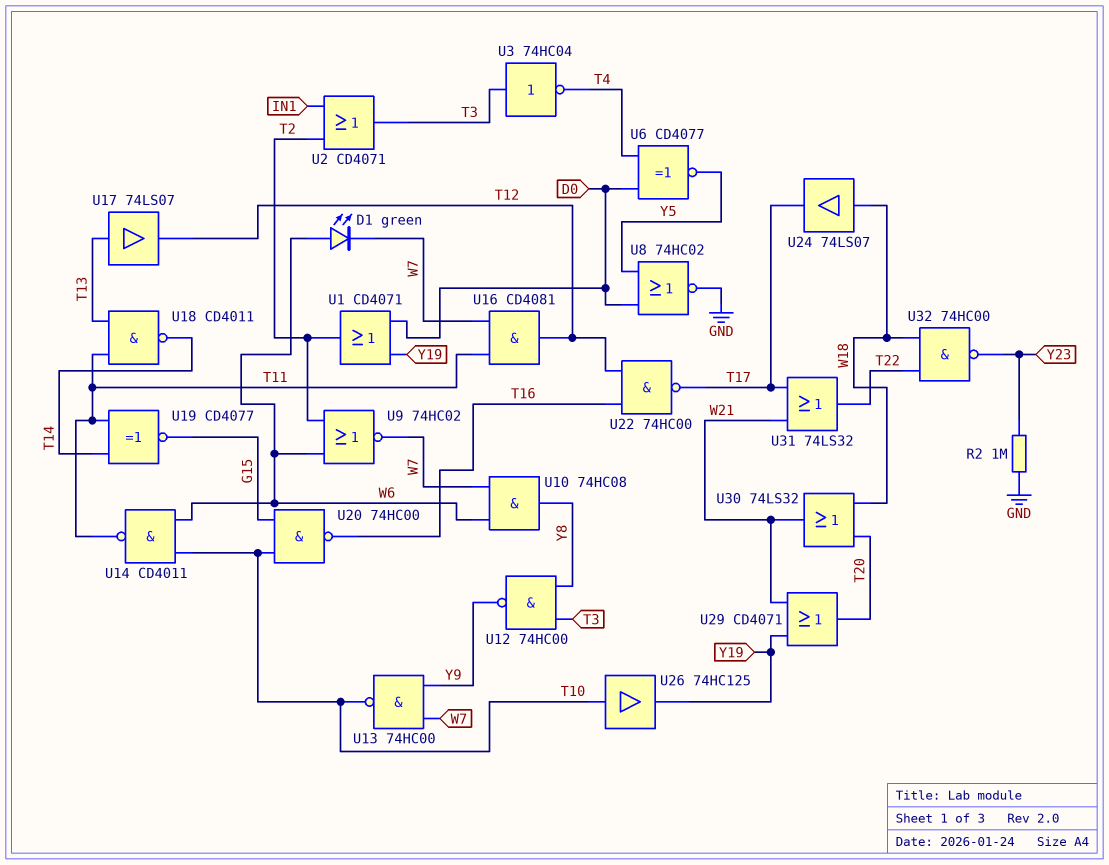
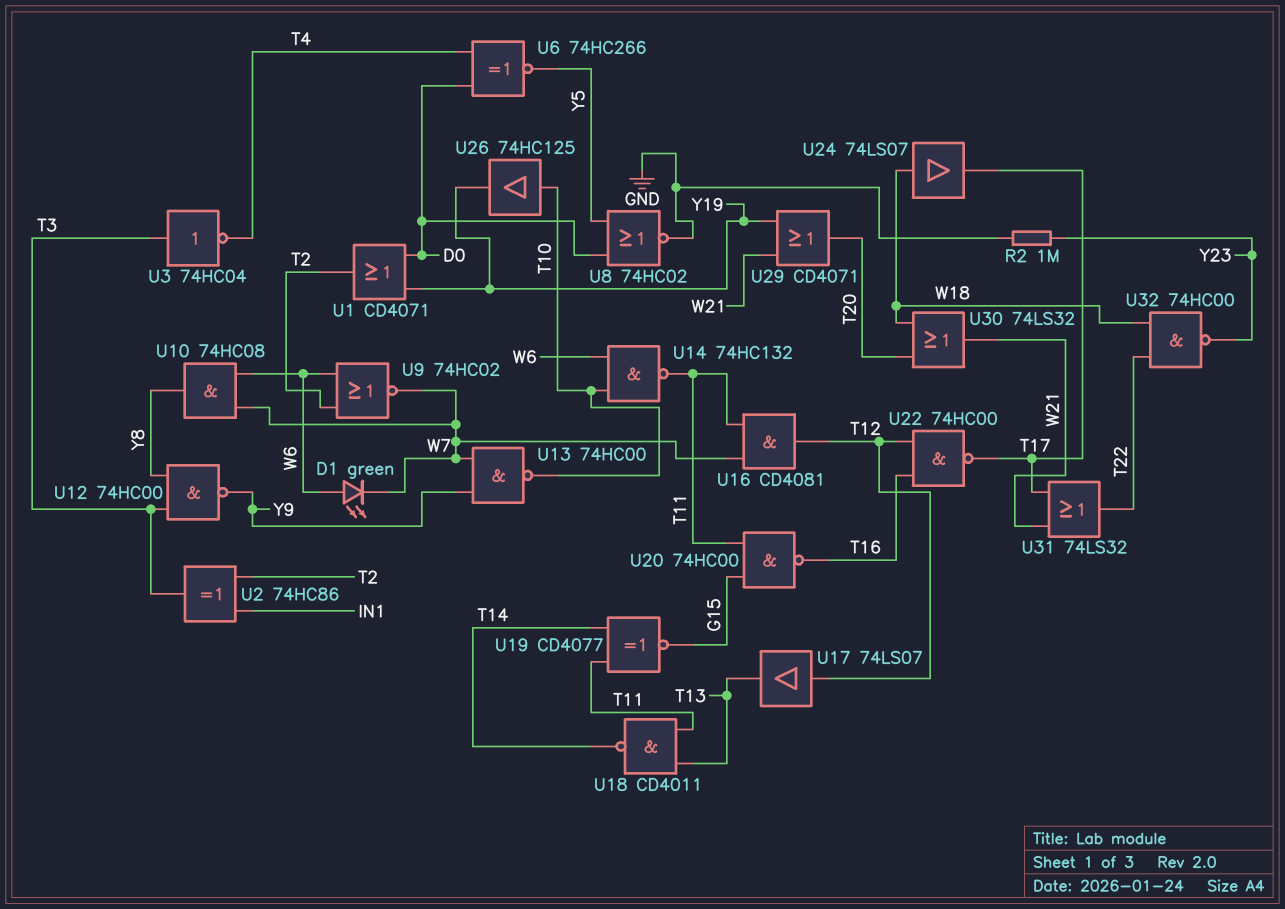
U2: OR CD4071 (in IN1, in T2, out T3) -> XOR 74HC86 (in IN1, in T2, out T3)
U6: XNOR CD4077 (in D0, in T4, out Y5) -> XNOR 74HC266 (in D0, in T4, out Y5)
U14: NAND CD4011 (in T10, in W6, out T11) -> NAND 74HC132 (in T10, in W6, out T11)
U17: buffer 74LS07 (in T13, out T12) -> buffer 74LS07 (in T12, out T13)
U20: NAND 74HC00 (in G15, in T10, out T16) -> NAND 74HC00 (in G15, in T11, out T16)

